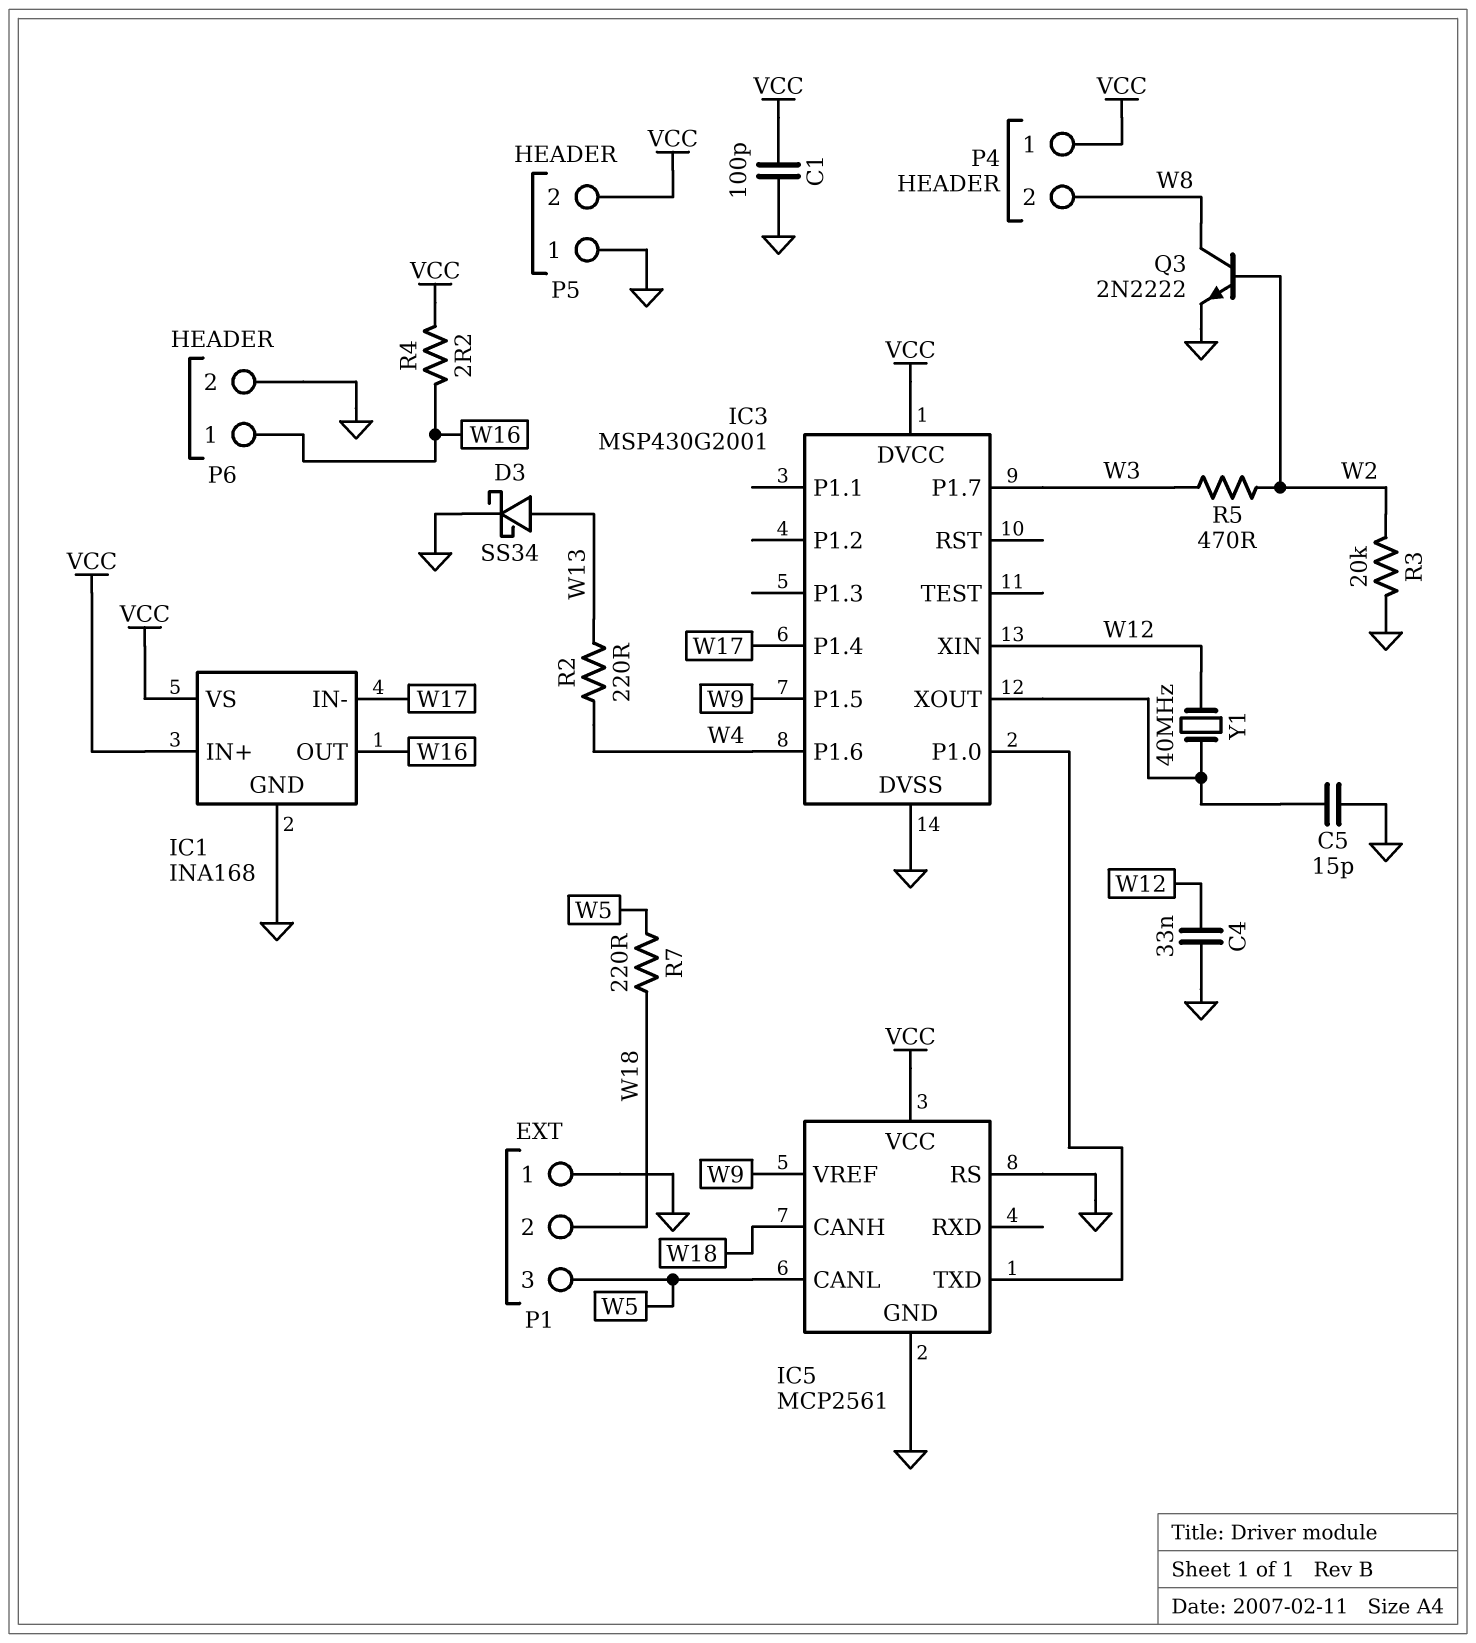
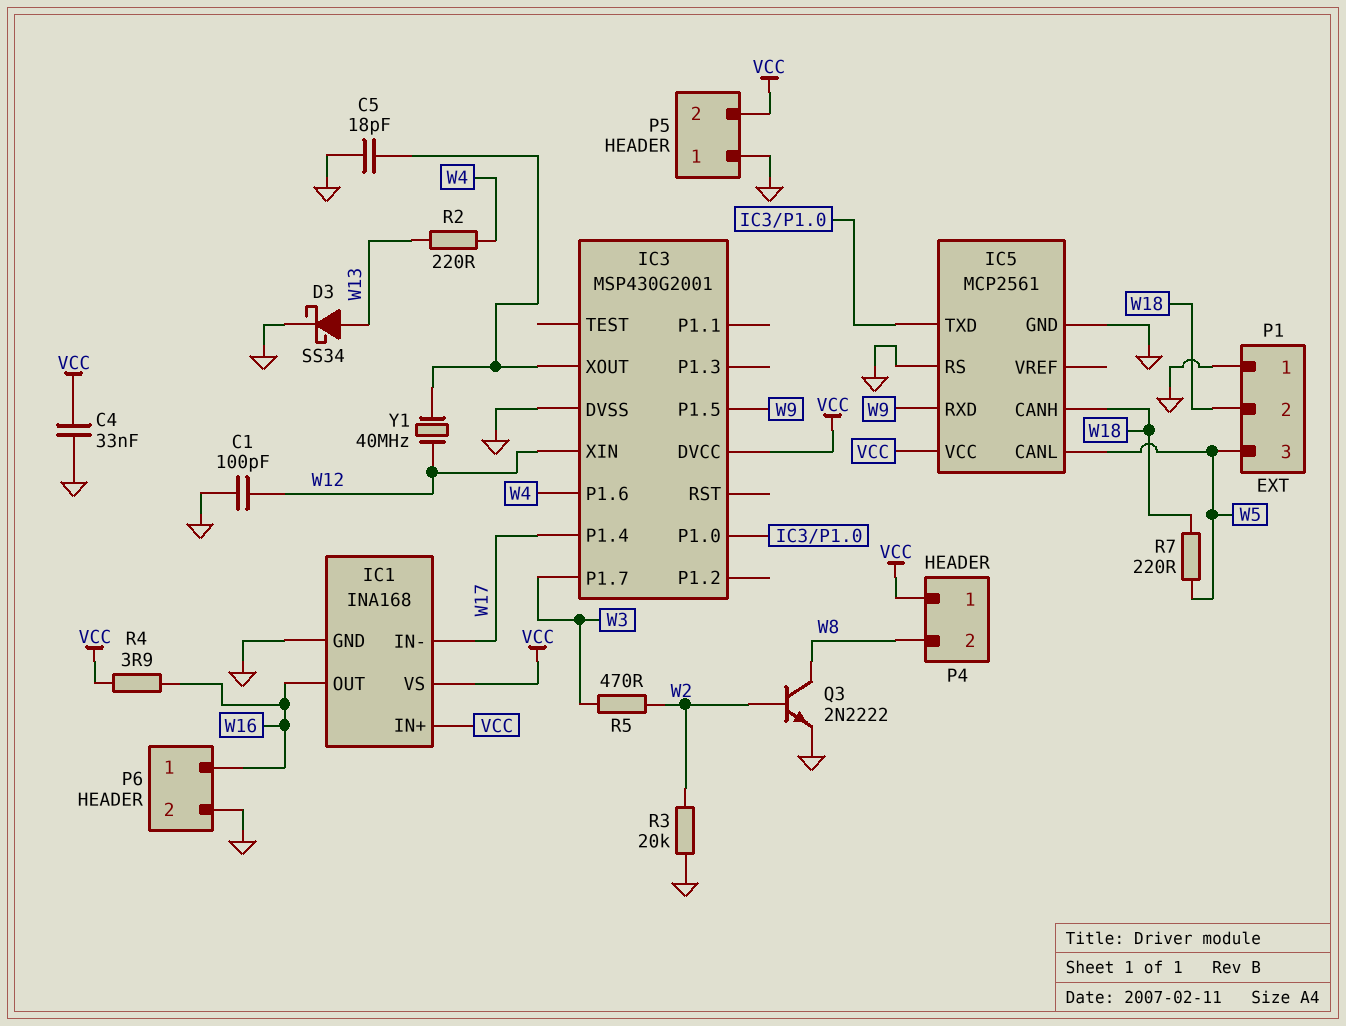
C1: 100pF (GND, VCC) -> 100pF (GND, W12)
C4: 33nF (GND, W12) -> 33nF (GND, VCC)
C5: 15pF (GND, IC3/XOUT) -> 18pF (GND, IC3/XOUT)
IC5 pin RXD: none -> W9
IC5 pin VREF: W9 -> none
R4: 2.2 (VCC, W16) -> 3.9 (VCC, W16)

